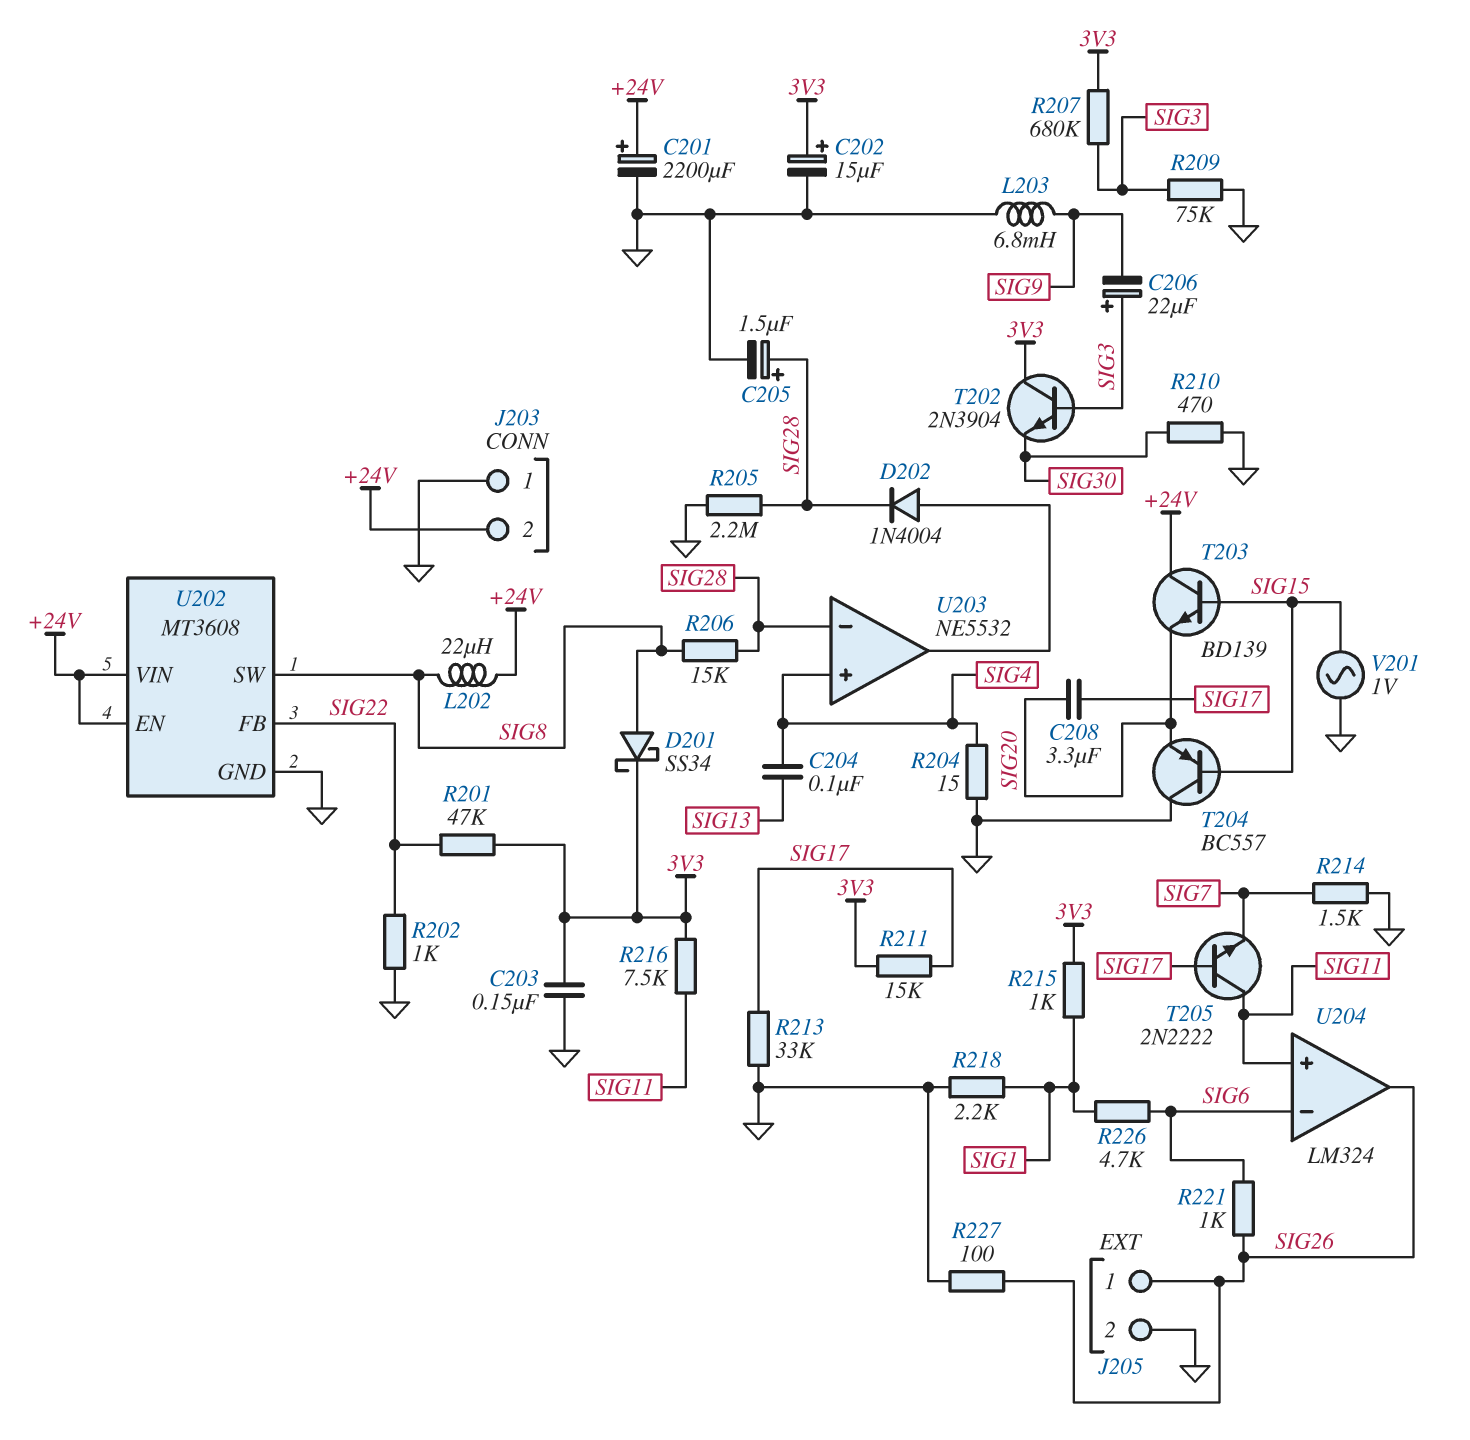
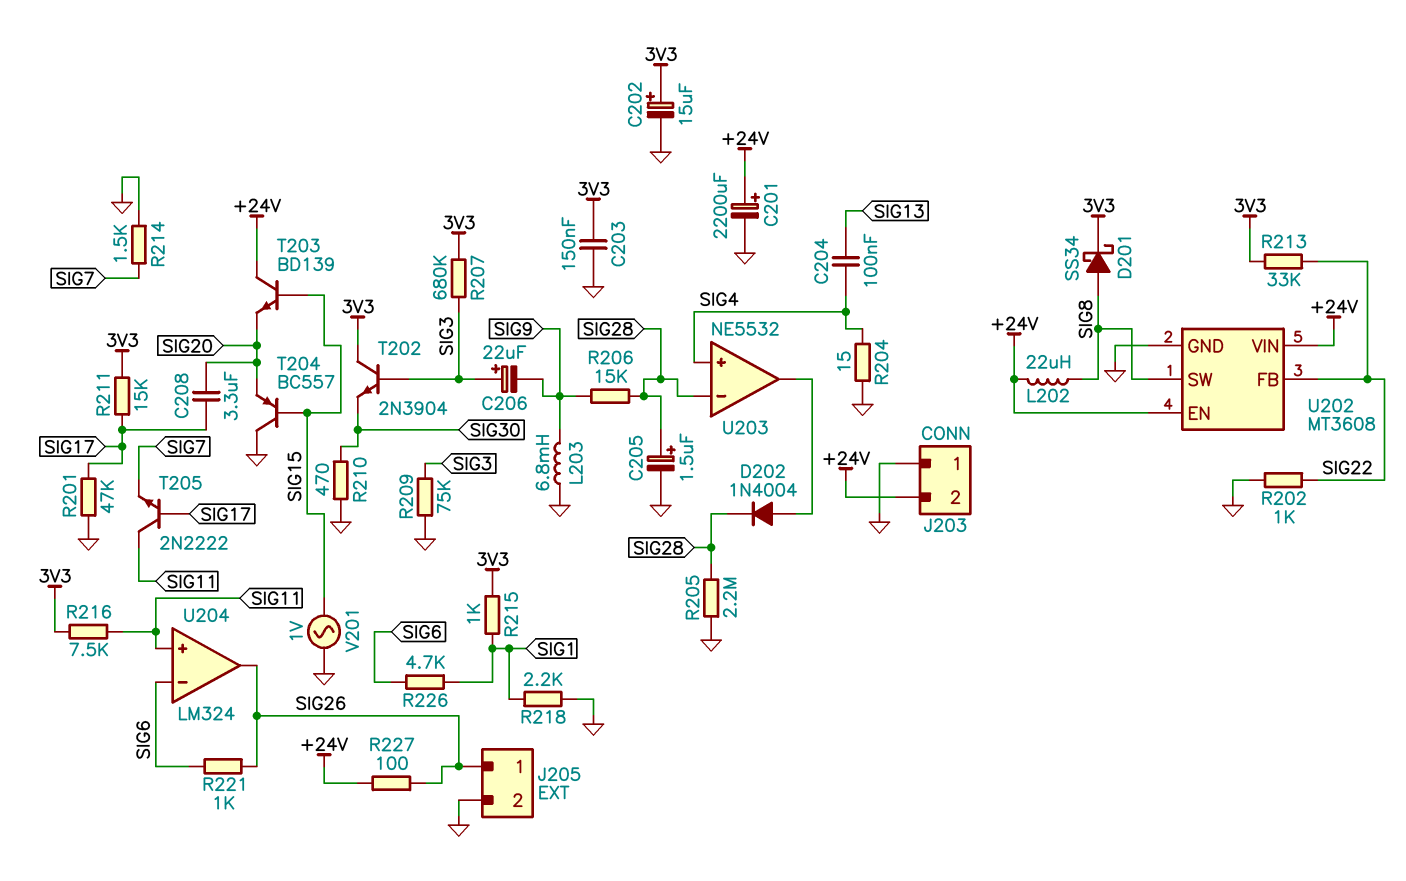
R201: 47k (3V3, SIG22) -> 47k (GND, SIG17)
R206: 15k (SIG8, SIG28) -> 15k (SIG9, SIG28)
R213: 33k (GND, SIG17) -> 33k (3V3, SIG22)
R227: 100 (GND, SIG26) -> 100 (+24V, SIG26)

